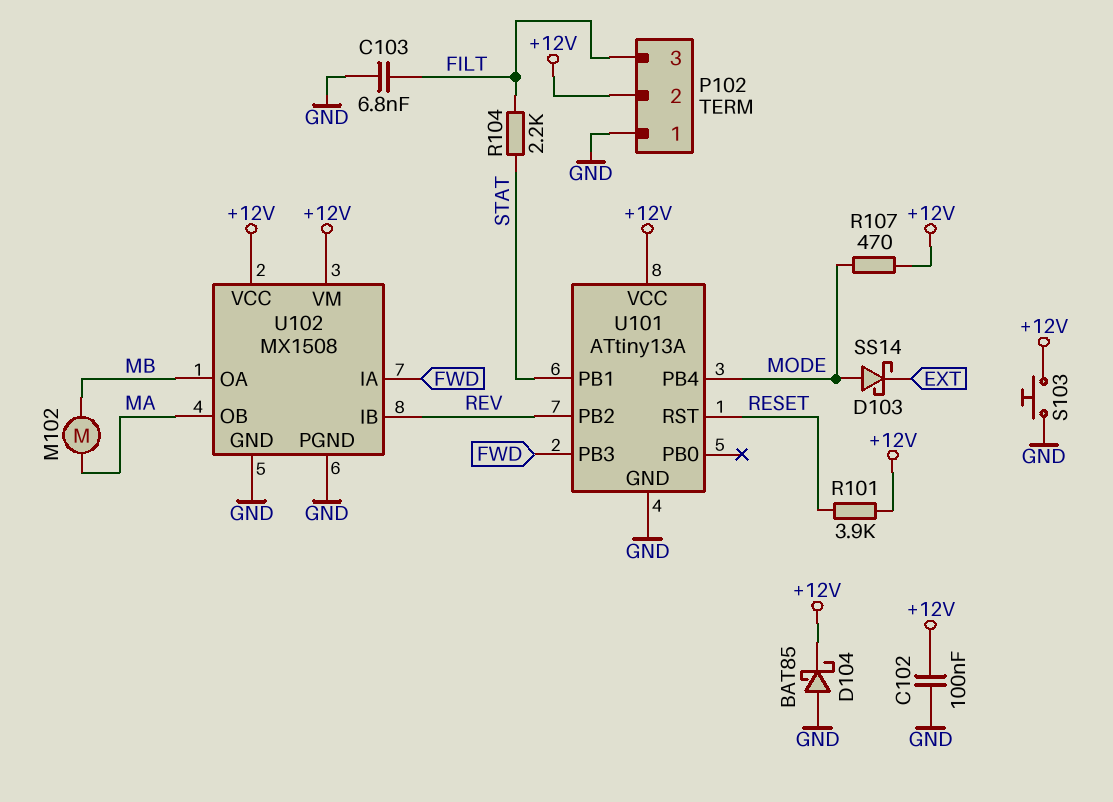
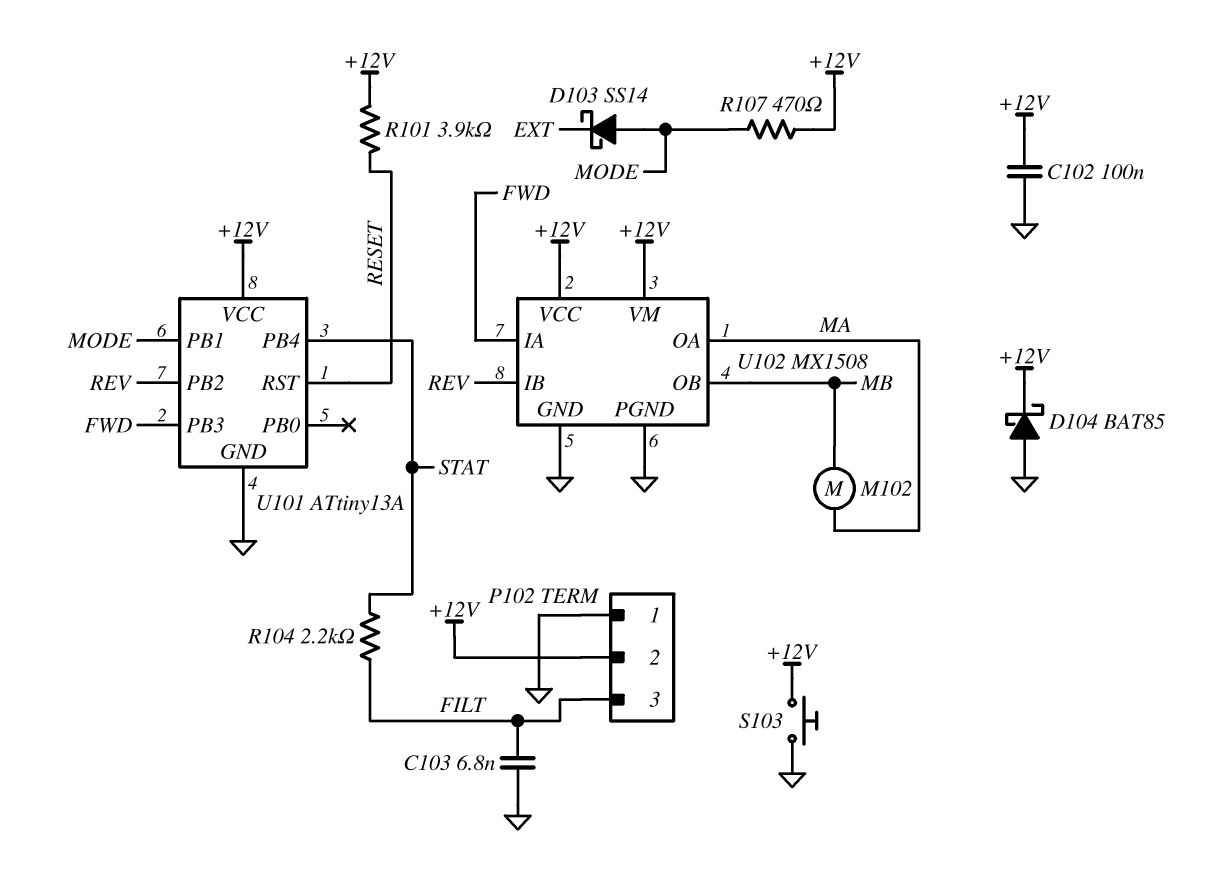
U101 pin PB1: STAT -> MODE
U101 pin PB4: MODE -> STAT
U102 pin OA: MB -> MA
U102 pin OB: MA -> MB

